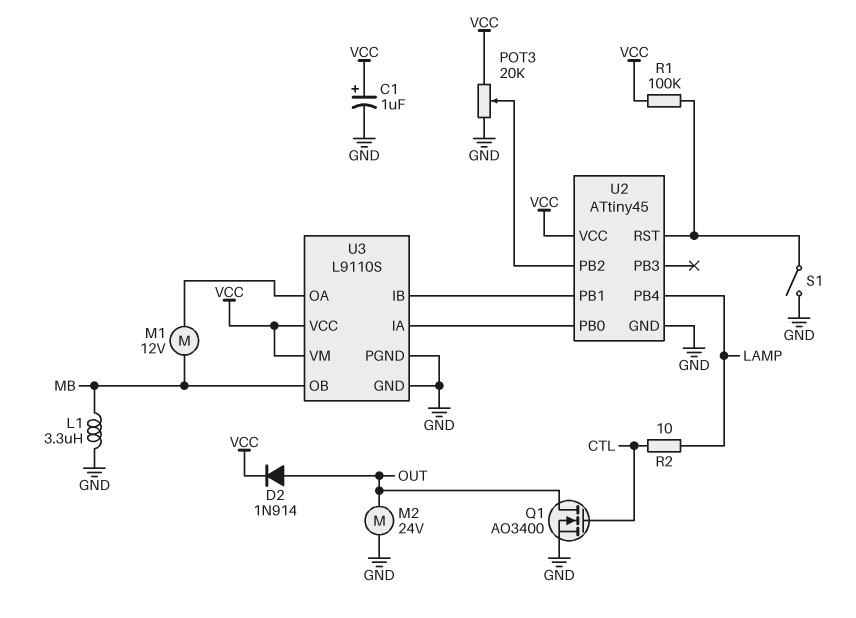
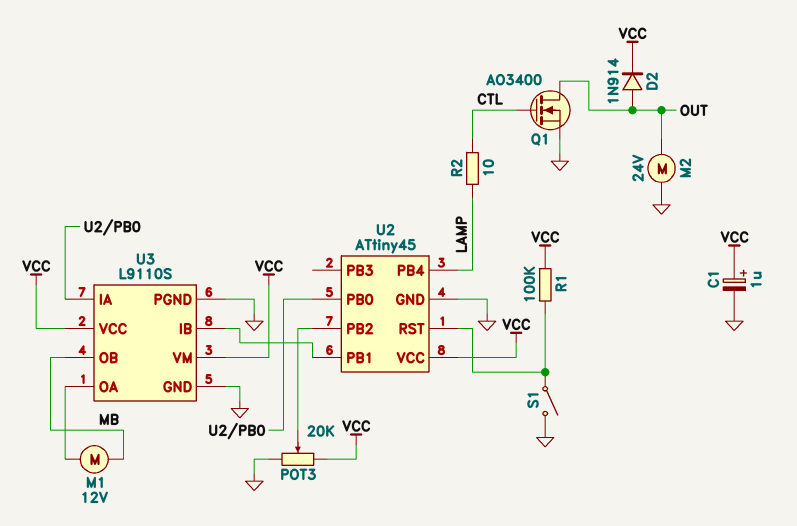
L1: 3.3uH (GND, MB) -> none

